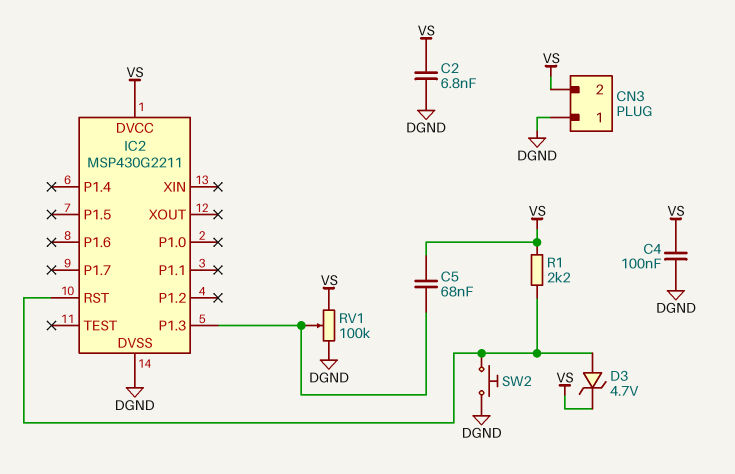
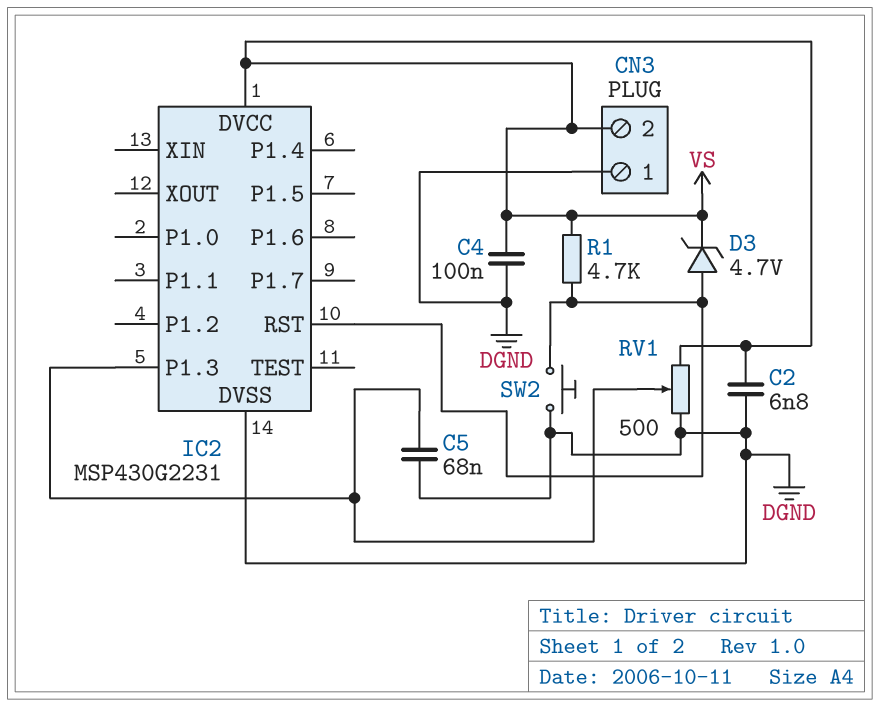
C5: 68nF (IC2/P1.3, VS) -> 68nF (DGND, IC2/P1.3)
IC2: MSP430G2211 -> MSP430G2231
R1: 2.2k (IC2/RST, VS) -> 4.7k (IC2/RST, VS)
RV1: 100k (DGND, VS, wiper IC2/P1.3) -> 500 (DGND, VS, wiper IC2/P1.3)

